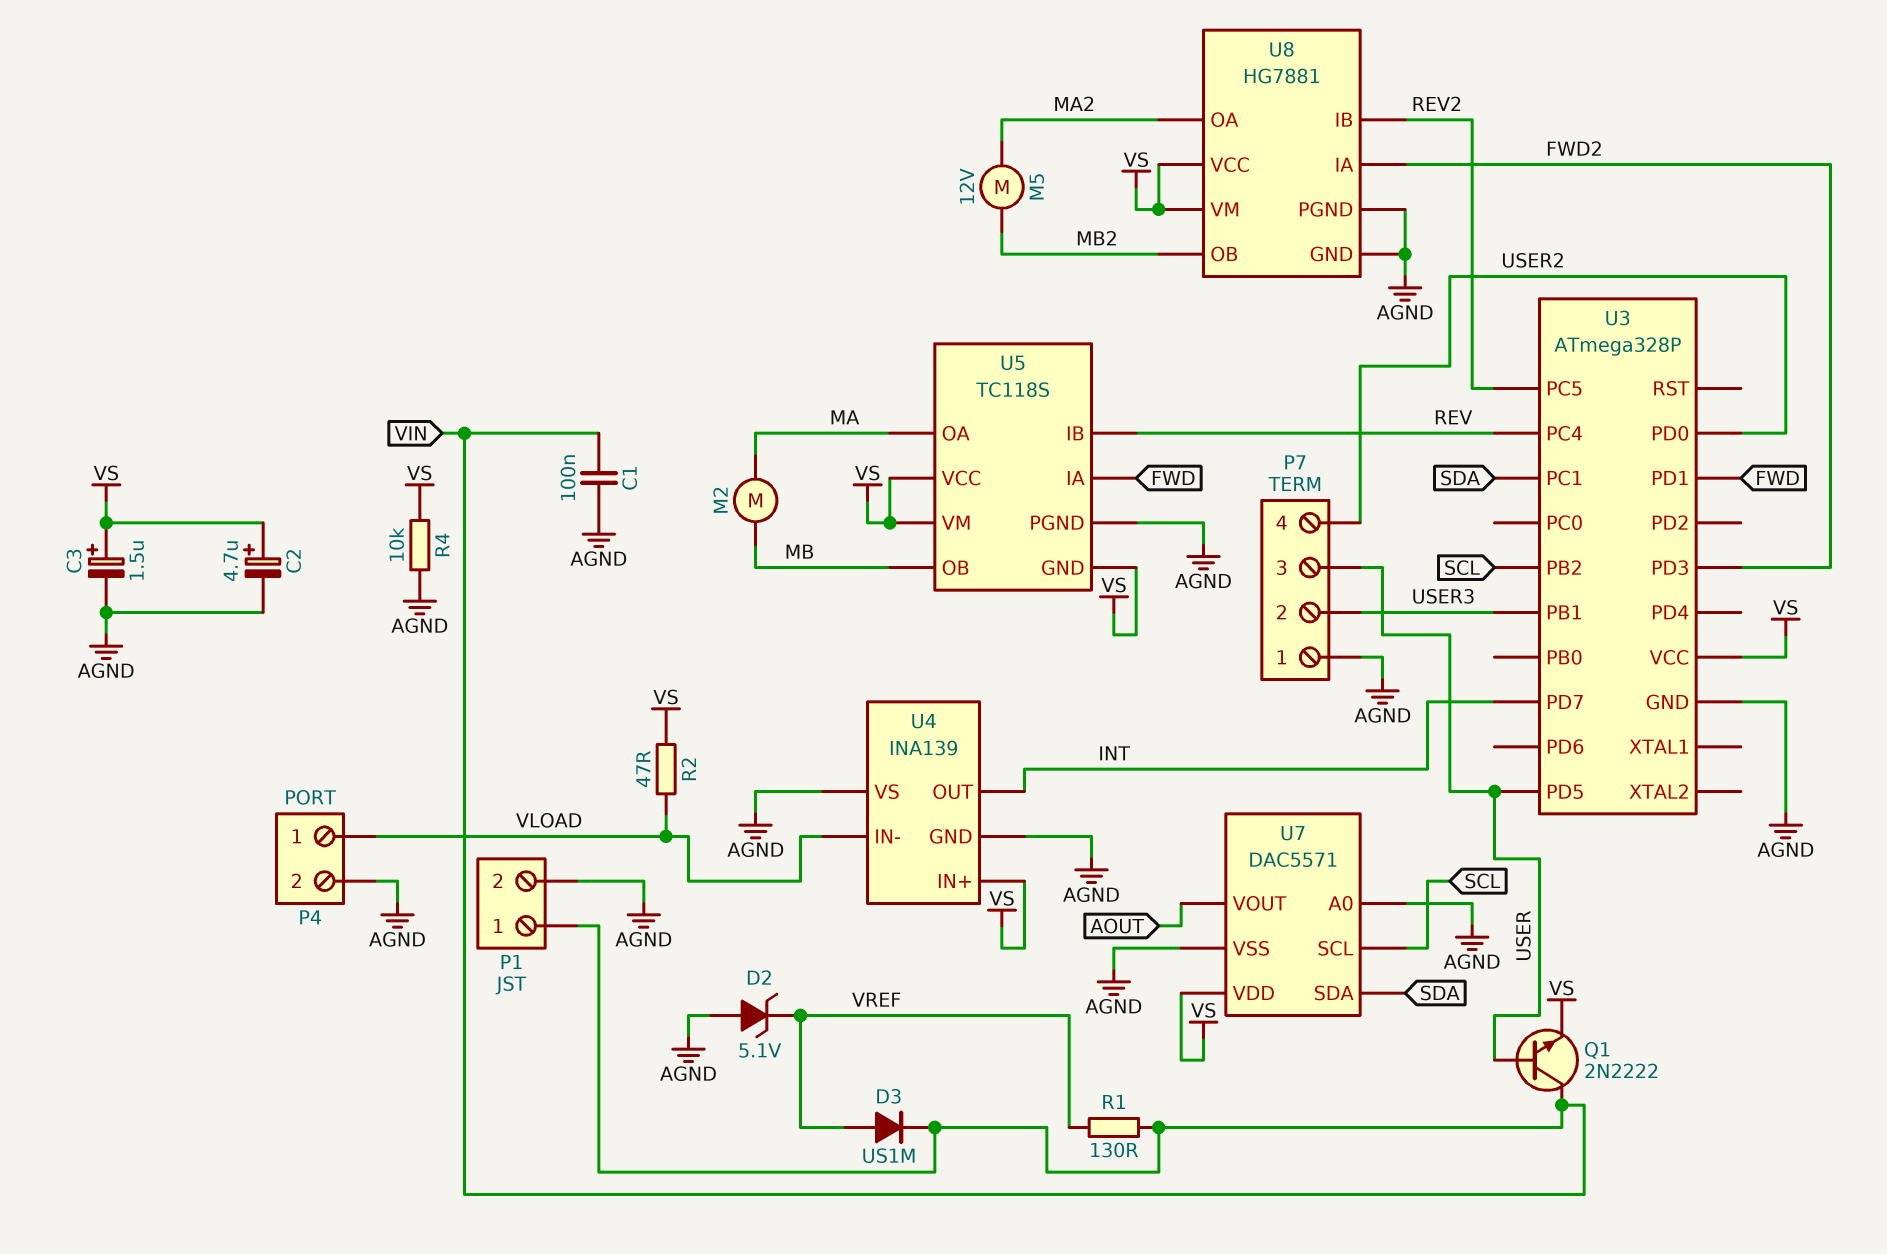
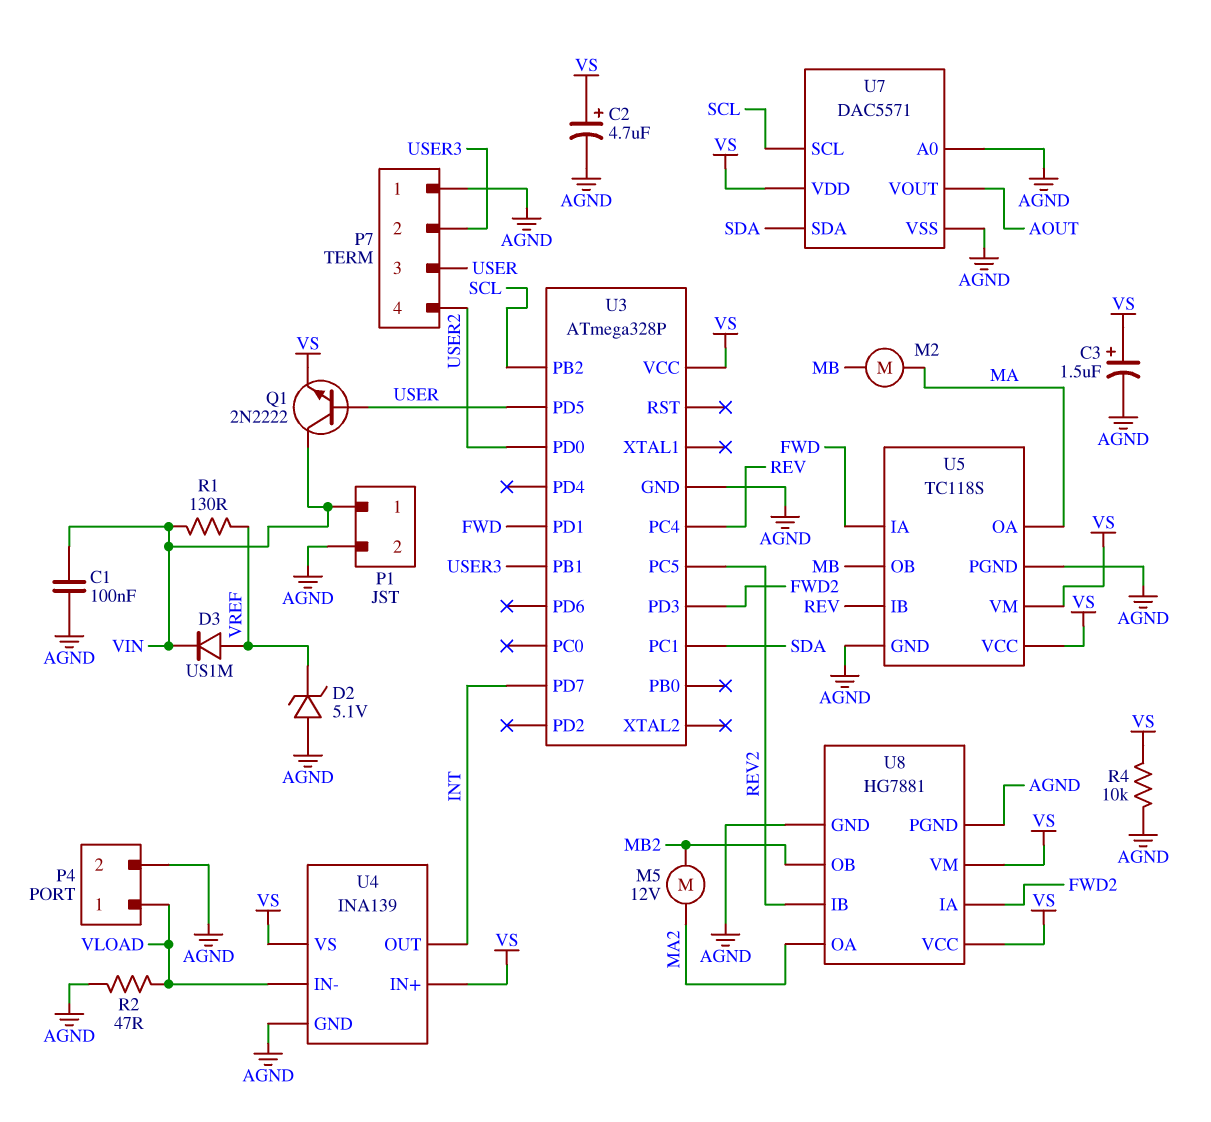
R2: 47 (VLOAD, VS) -> 47 (AGND, VLOAD)
U4 pin VS: AGND -> VS
U5 pin GND: VS -> AGND

